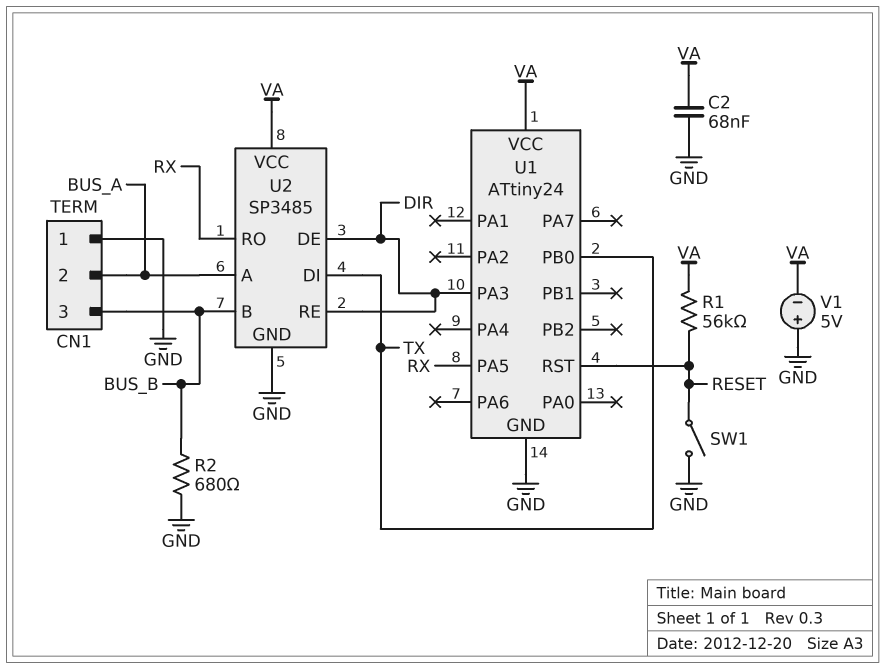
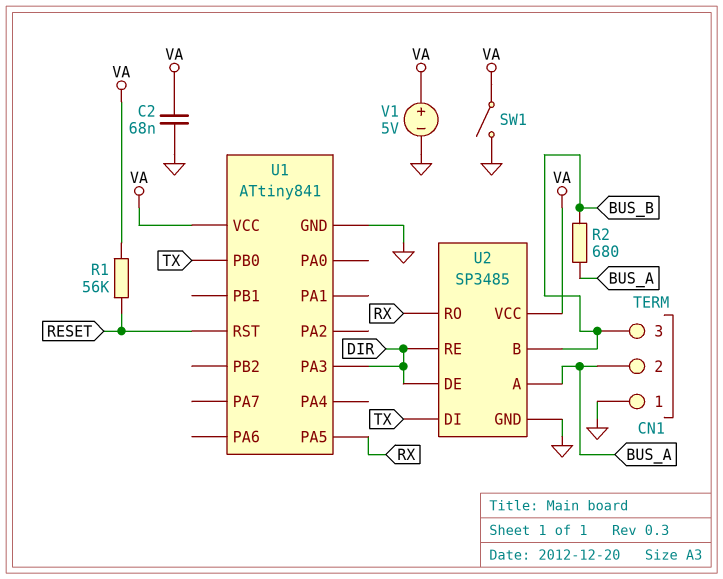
R2: 680 (BUS_B, GND) -> 680 (BUS_A, BUS_B)
SW1: switch (GND, RESET) -> switch (GND, VA)
U1: ATtiny24 -> ATtiny841
V1: 5V (plus GND, minus VA) -> 5V (plus VA, minus GND)

